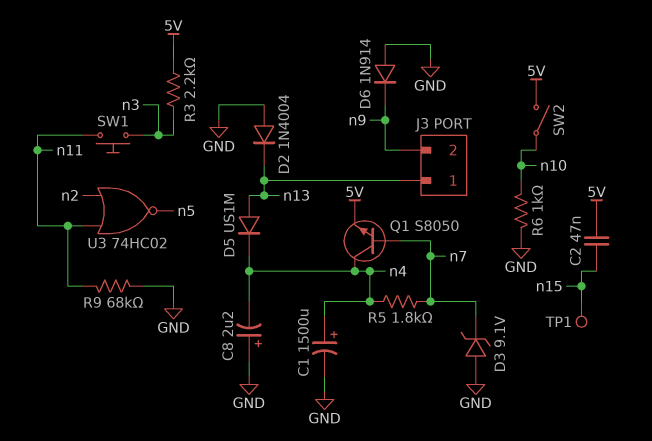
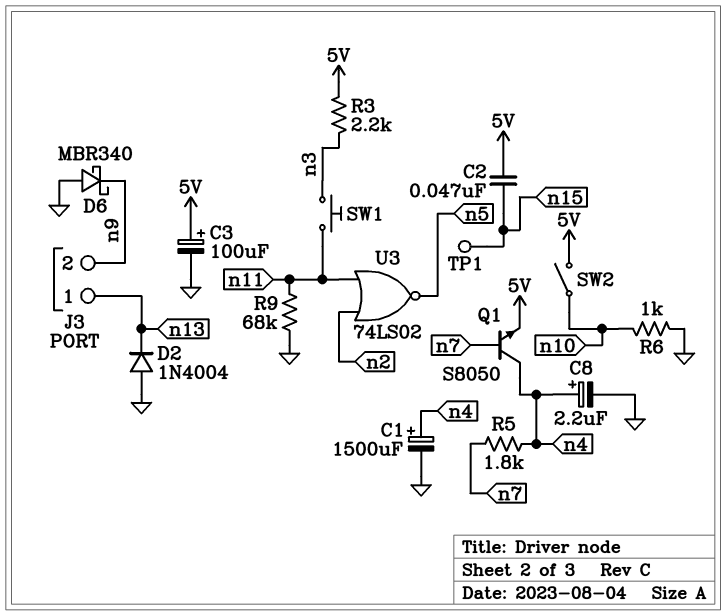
C3: none -> 100uF (plus 5V, minus GND)
C8: 2.2uF (plus GND, minus n4) -> 2.2uF (plus n4, minus GND)
D3: zener 9.1V (A GND, K n7) -> none
D5: diode US1M (A n13, K n4) -> none
D6: diode 1N914 (A GND, K n9) -> schottky MBR340 (A GND, K n9)
U3: NOR 74HC02 (in n2, in n11, out n5) -> NOR 74LS02 (in n2, in n11, out n5)

